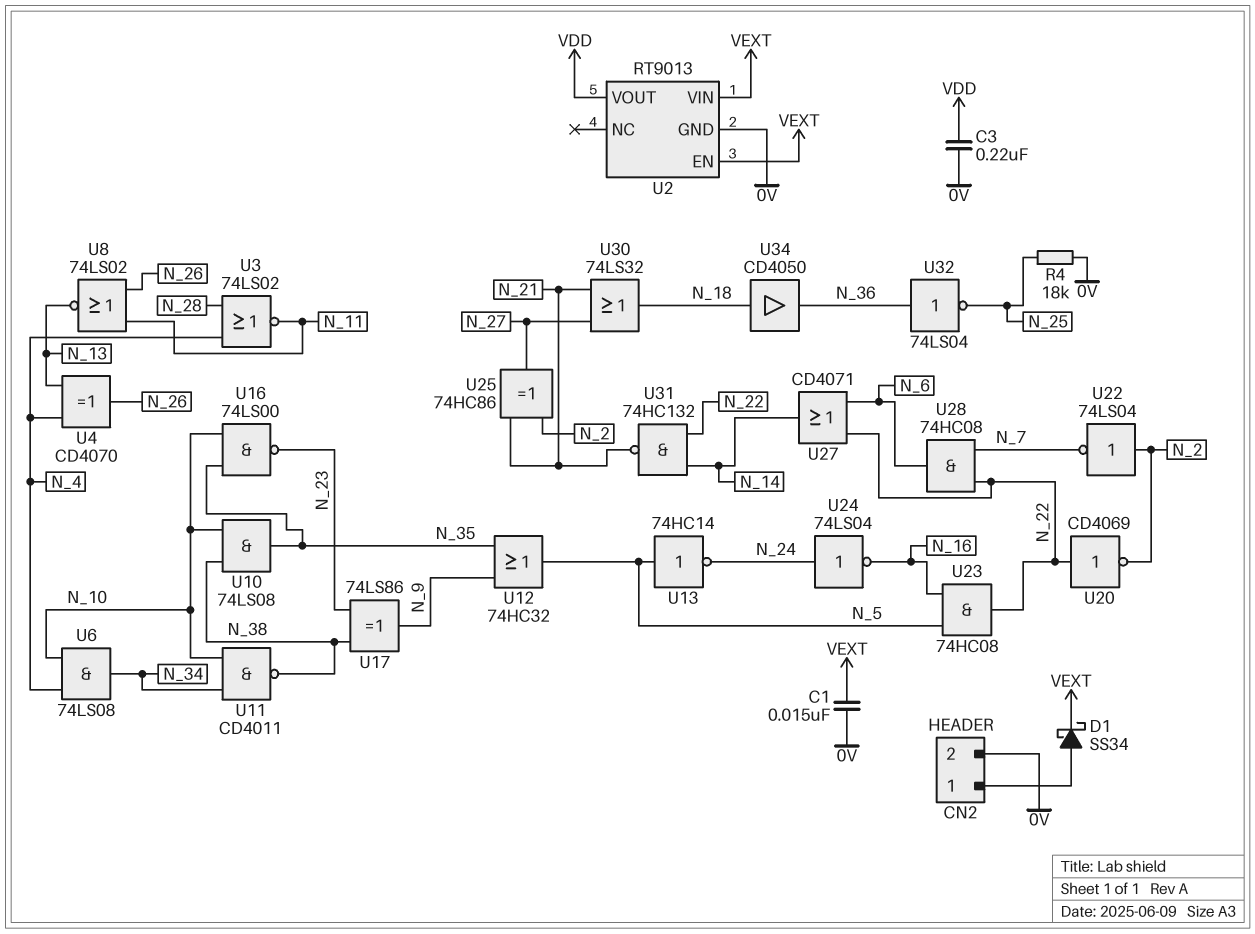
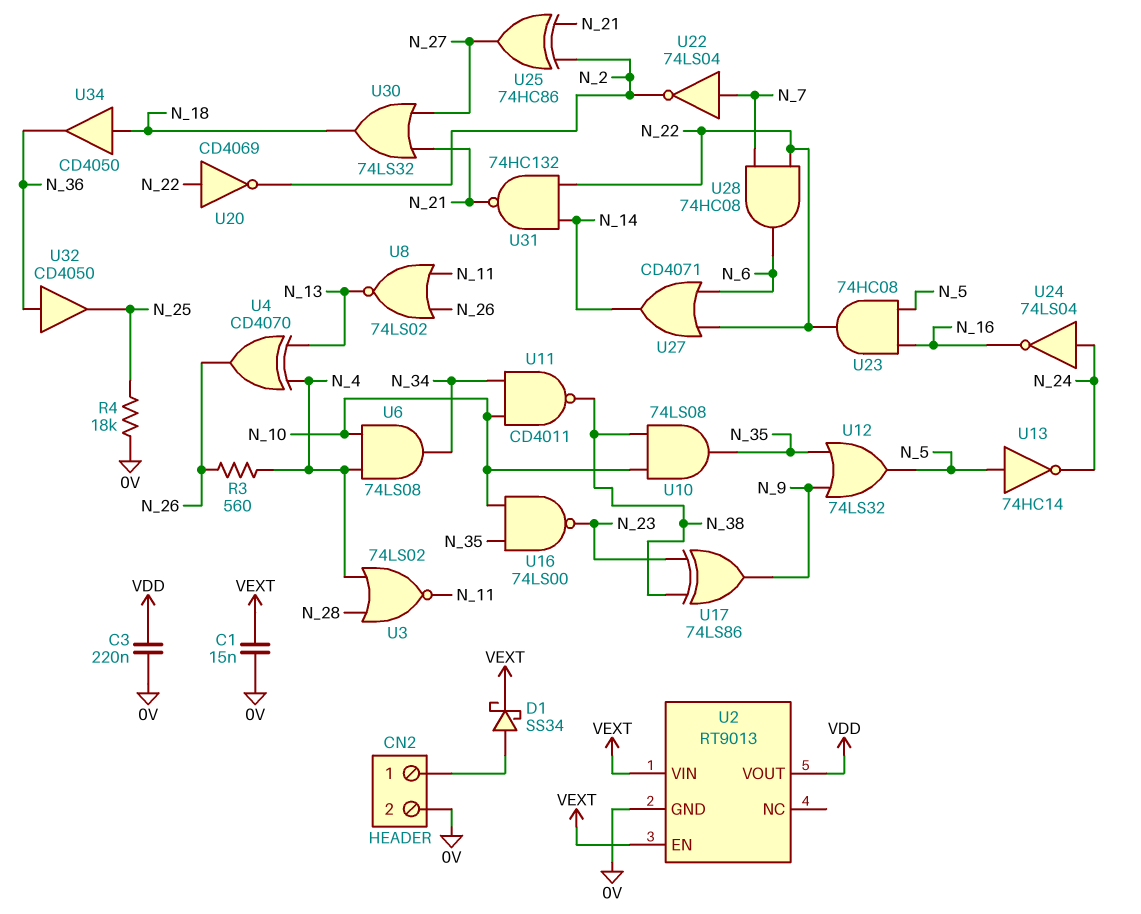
R3: none -> 560 (N_4, N_26)
U12: OR 74HC32 (in N_9, in N_35, out N_5) -> OR 74LS32 (in N_9, in N_35, out N_5)
U22: NOT 74LS04 (in N_2, out N_7) -> NOT 74LS04 (in N_7, out N_2)
U32: NOT 74LS04 (in N_36, out N_25) -> buffer CD4050 (in N_36, out N_25)

